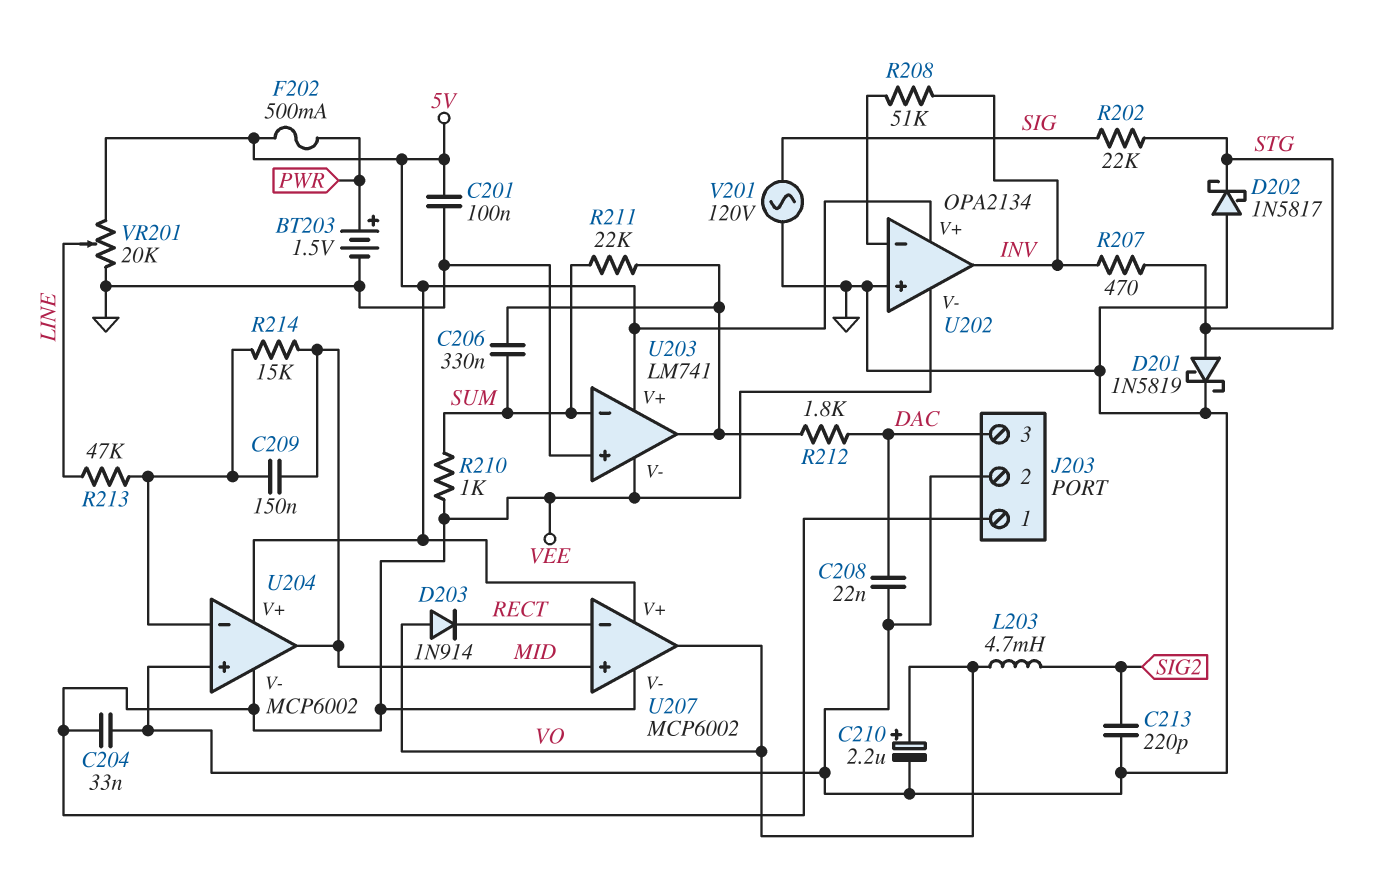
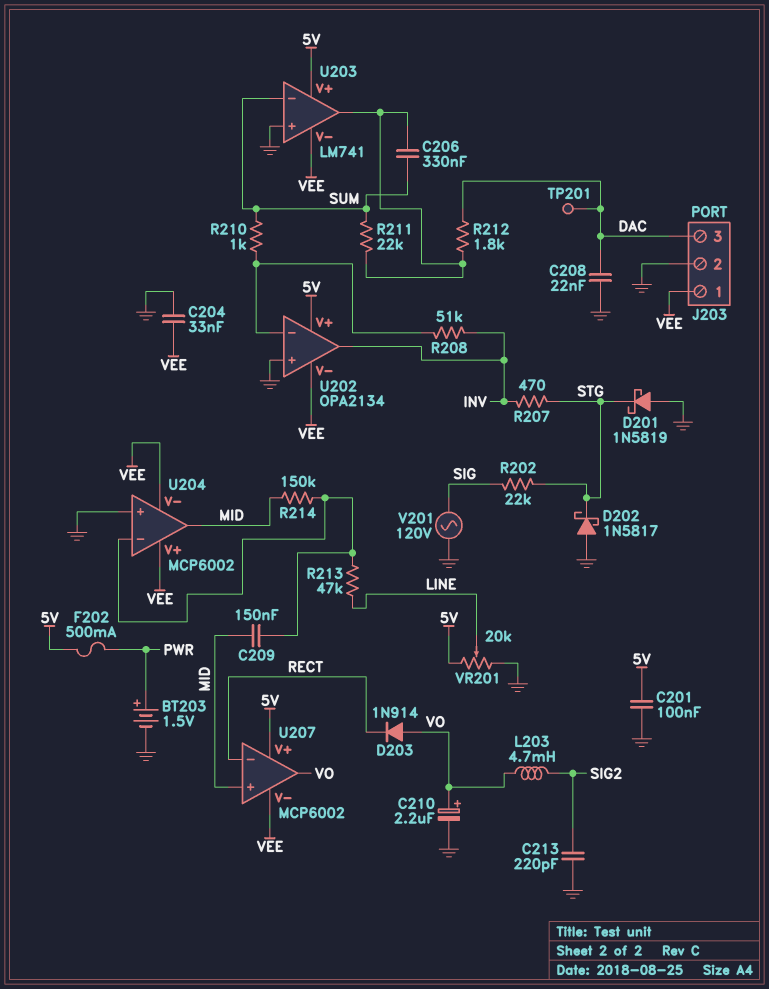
D201: schottky 1N5819 (A STG, K GND) -> schottky 1N5819 (A GND, K STG)
R210: 1k (SUM, VEE) -> 1k (SUM, U202/in-)
R214: 15k (MID, U204/in-) -> 150k (MID, U204/in-)
TP201: none -> test point (DAC)
U204 pin V+: 5V -> VEE

